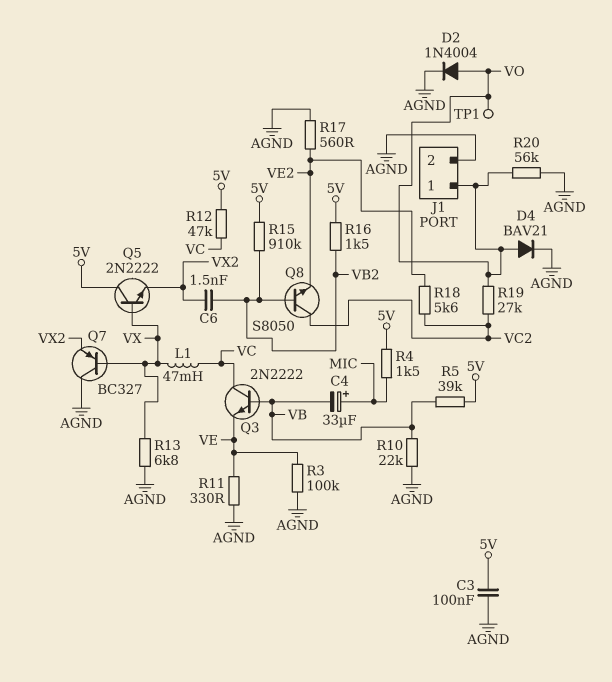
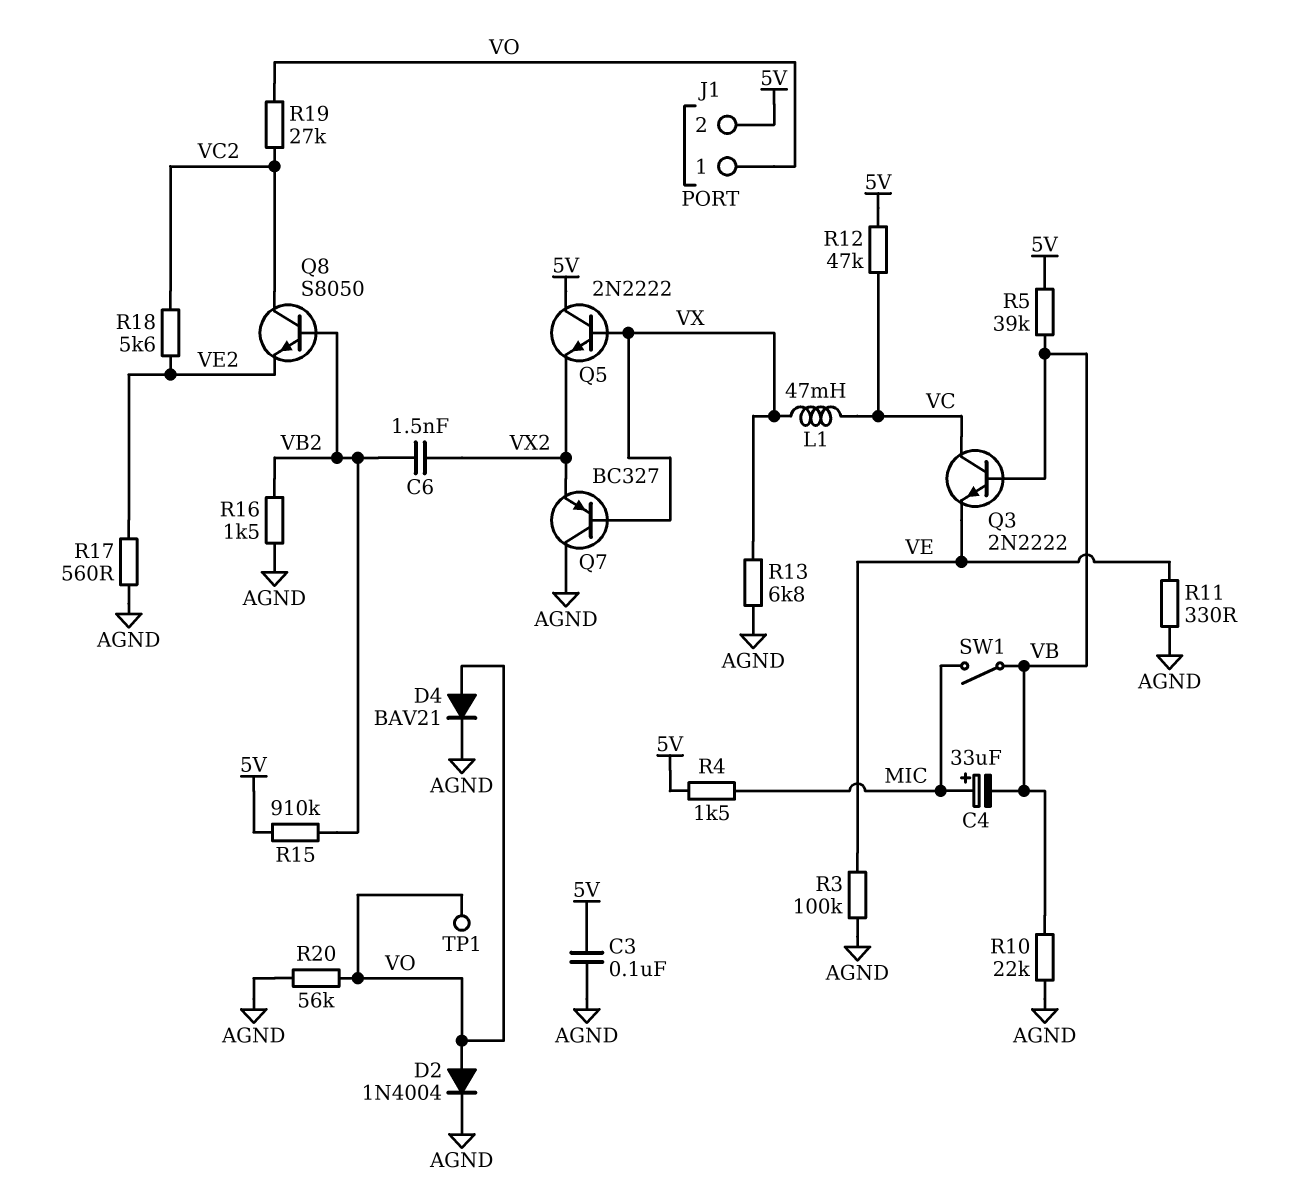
J1 pin 2: AGND -> 5V
R16: 1.5k (5V, VB2) -> 1.5k (AGND, VB2)
SW1: none -> switch (MIC, VB)

